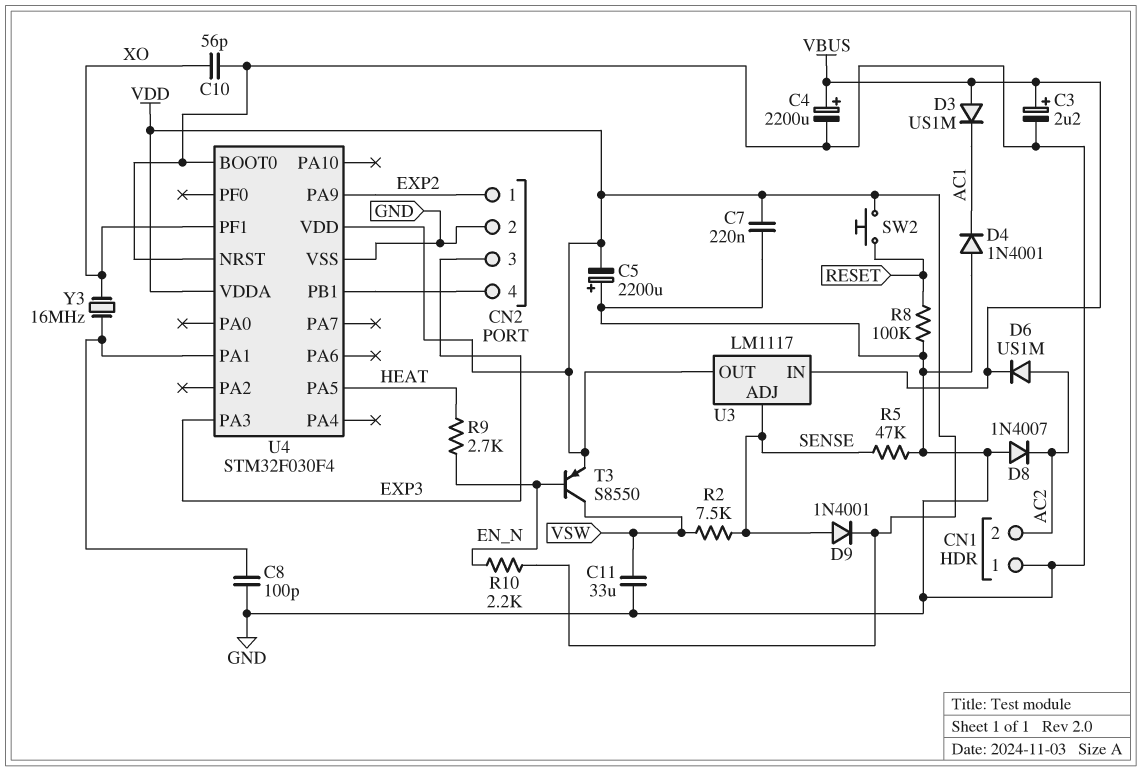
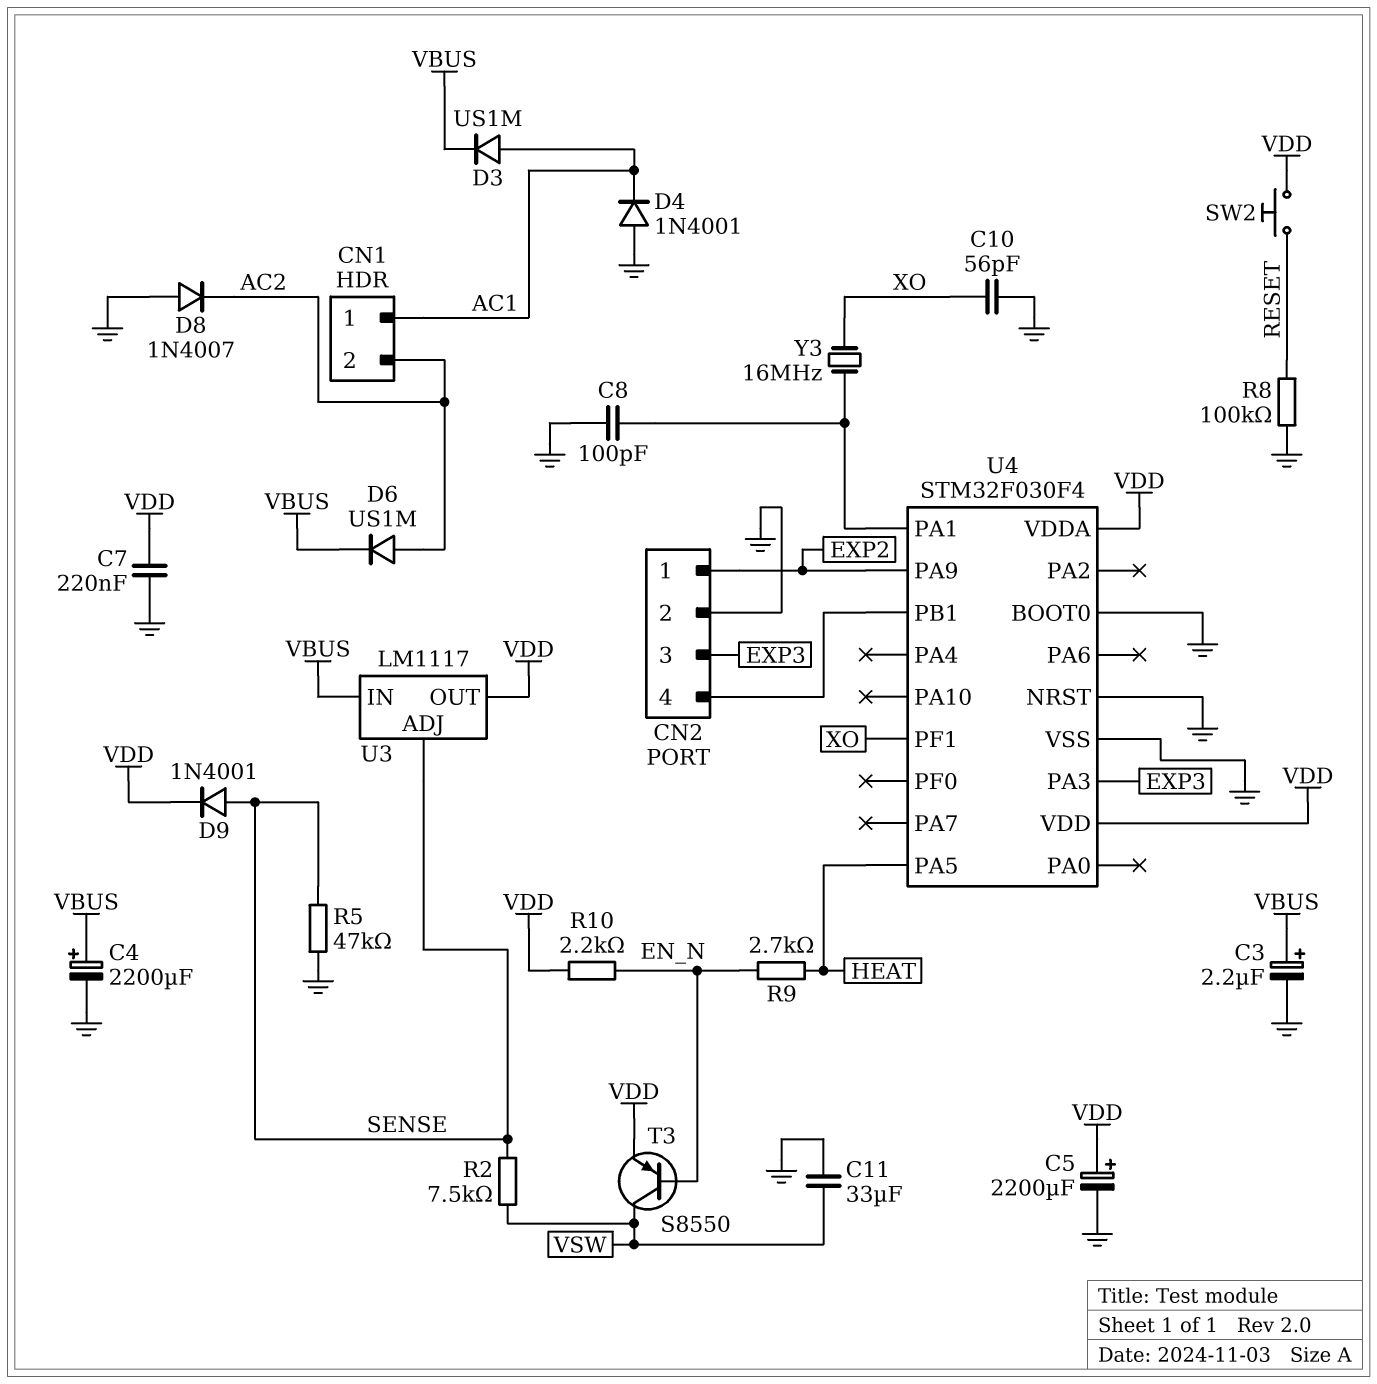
C5: 2200uF (plus GND, minus VDD) -> 2200uF (plus VDD, minus GND)
CN1 pin 1: GND -> AC1
D3: diode US1M (A VBUS, K AC1) -> diode US1M (A AC1, K VBUS)

